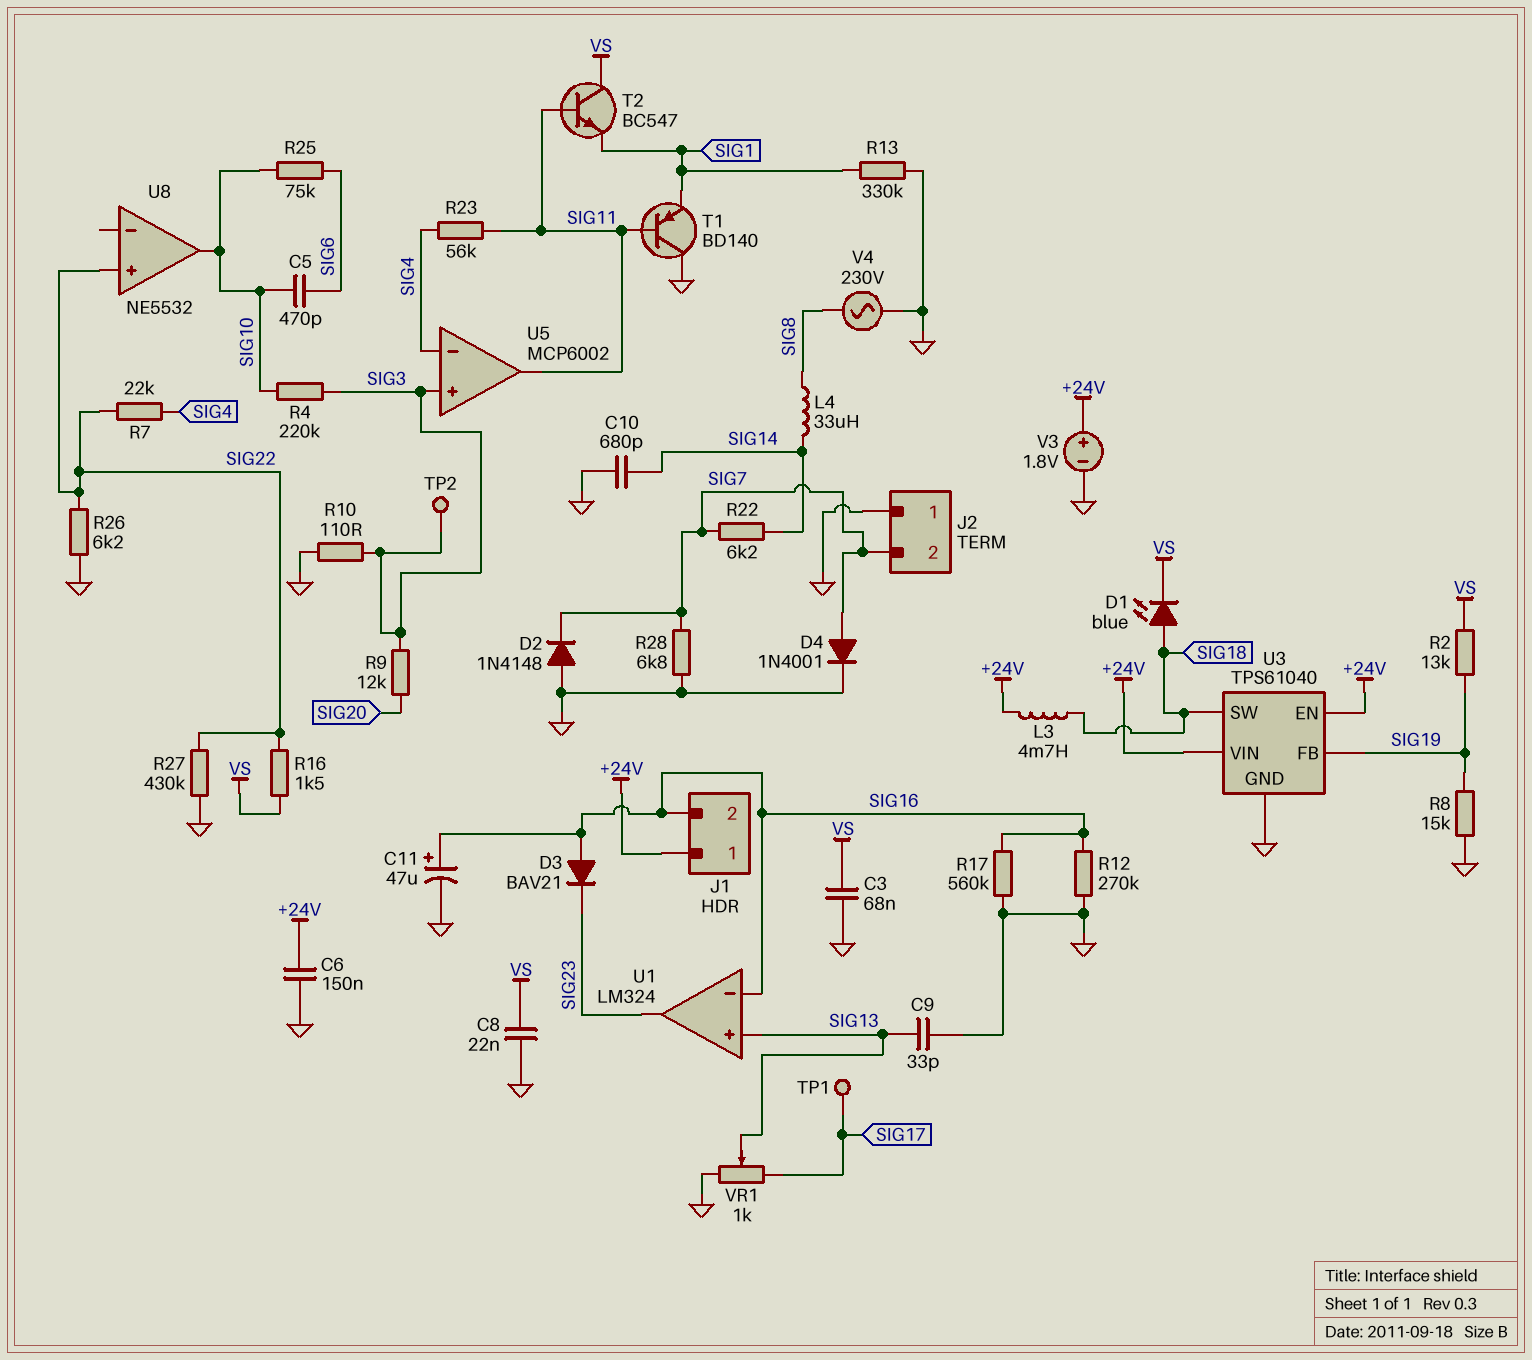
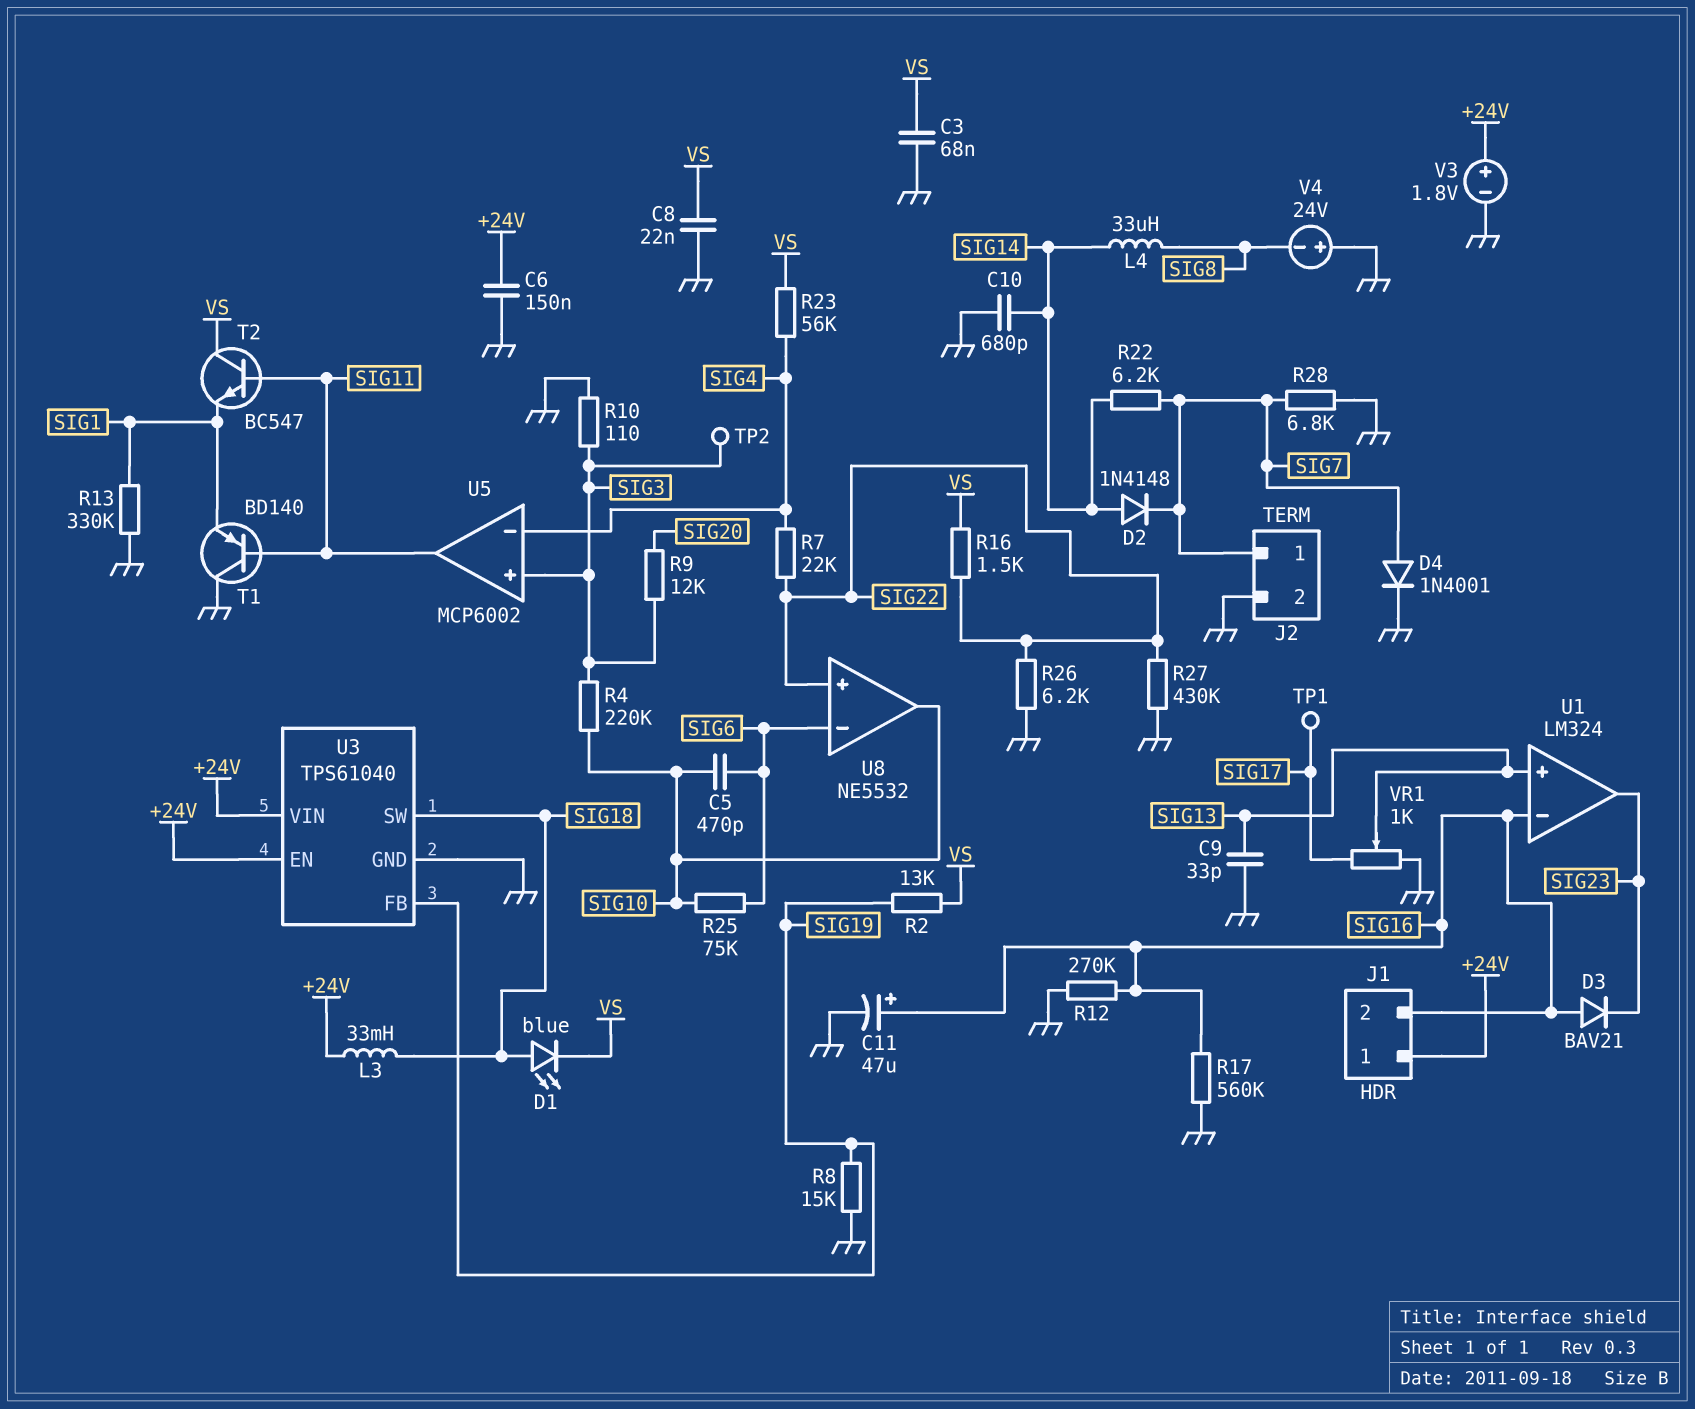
D2: diode 1N4148 (A GND, K SIG7) -> diode 1N4148 (A SIG14, K SIG7)
J2 pin 1: GND -> SIG7
J2 pin 2: SIG7 -> GND
L3: 4.7mH (+24V, SIG18) -> 33mH (+24V, SIG18)
R23: 56k (SIG4, SIG11) -> 56k (SIG4, VS)
U8 pin in-: none -> SIG6
V4: AC 230V (GND, SIG8) -> 24V (plus GND, minus SIG8)

